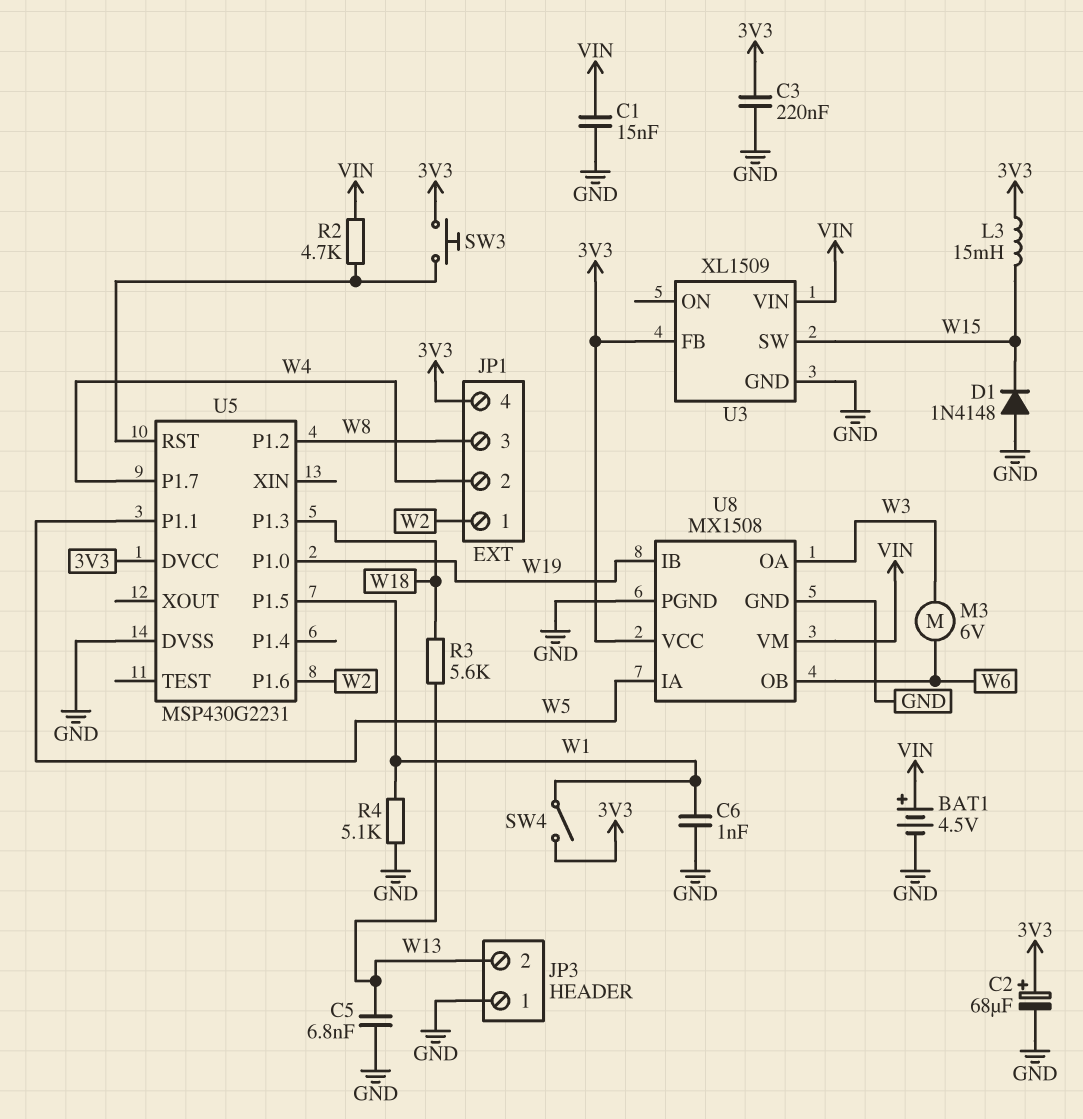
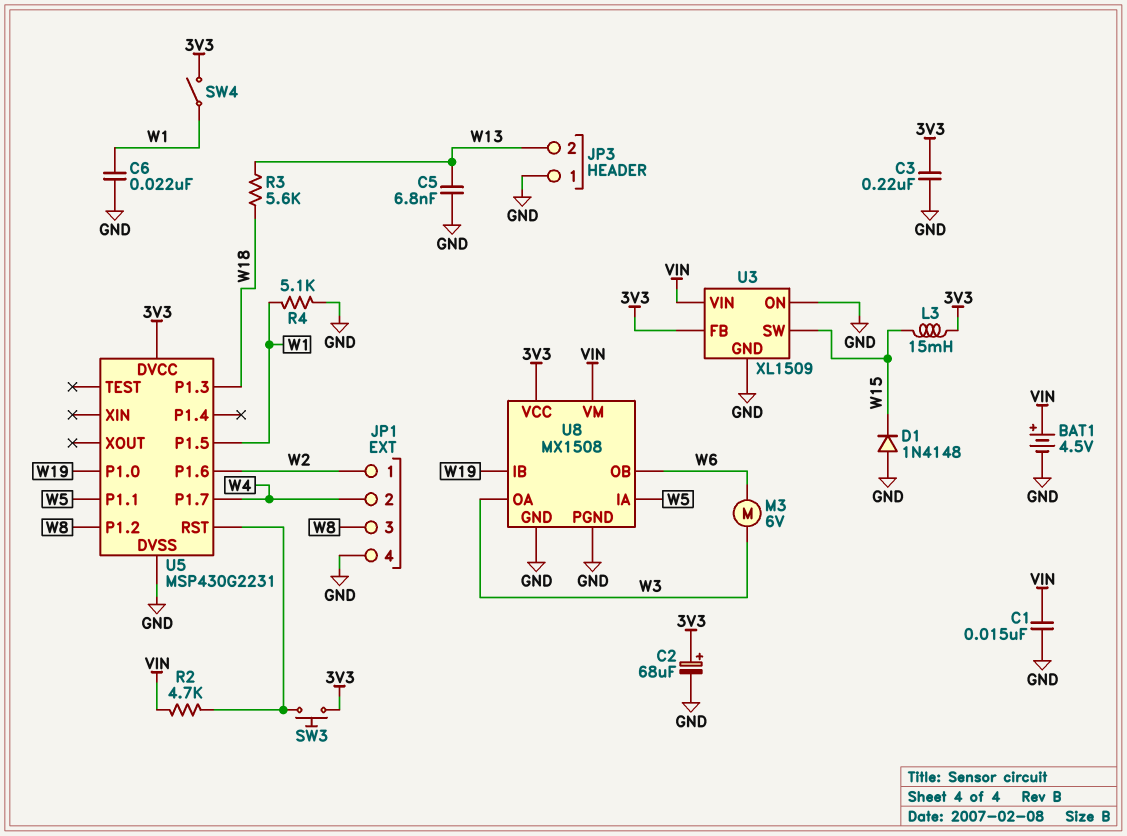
C6: 1nF (GND, W1) -> 22nF (GND, W1)
JP1 pin 4: 3V3 -> GND
U3 pin ON: none -> GND

